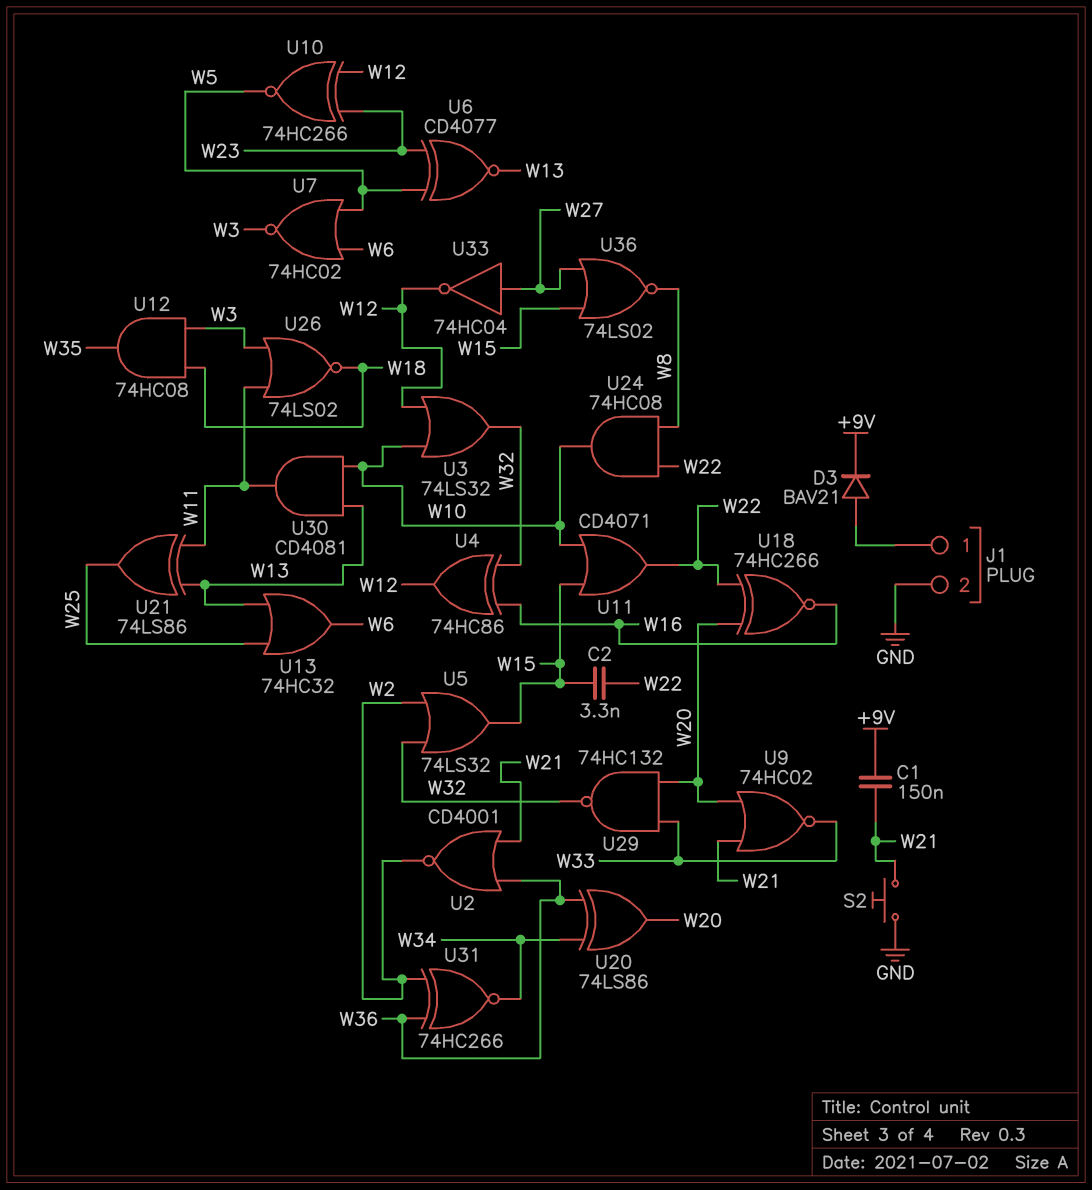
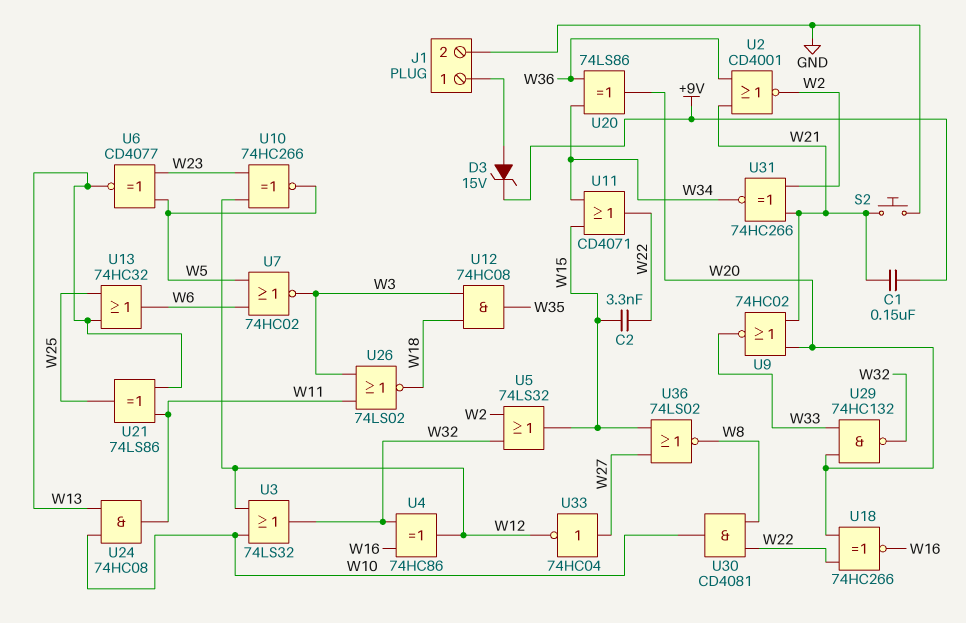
D3: diode BAV21 (A J1/1, K +9V) -> zener 15V (A J1/1, K +9V)
U11: OR CD4071 (in W10, in W15, out W22) -> OR CD4071 (in W15, in W34, out W22)
U24: AND 74HC08 (in W8, in W22, out W10) -> AND 74HC08 (in W10, in W13, out W11)
U30: AND CD4081 (in W10, in W13, out W11) -> AND CD4081 (in W8, in W22, out W10)
U31: XNOR 74HC266 (in W2, in W36, out W34) -> XNOR 74HC266 (in W2, in W21, out W34)

